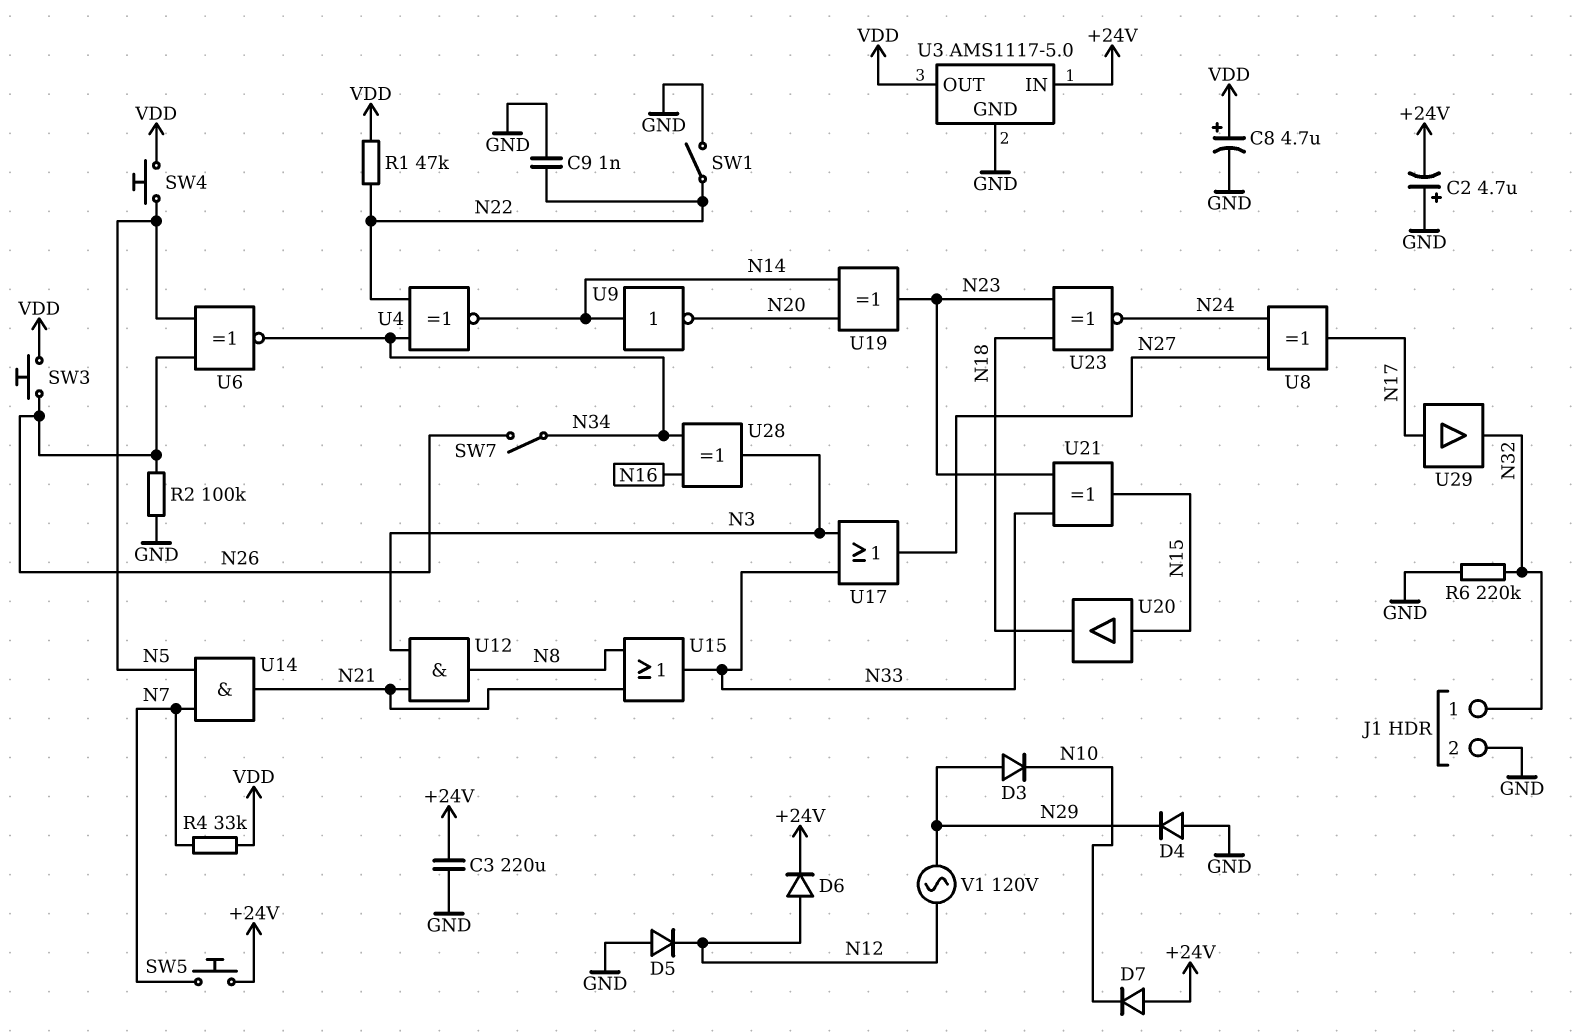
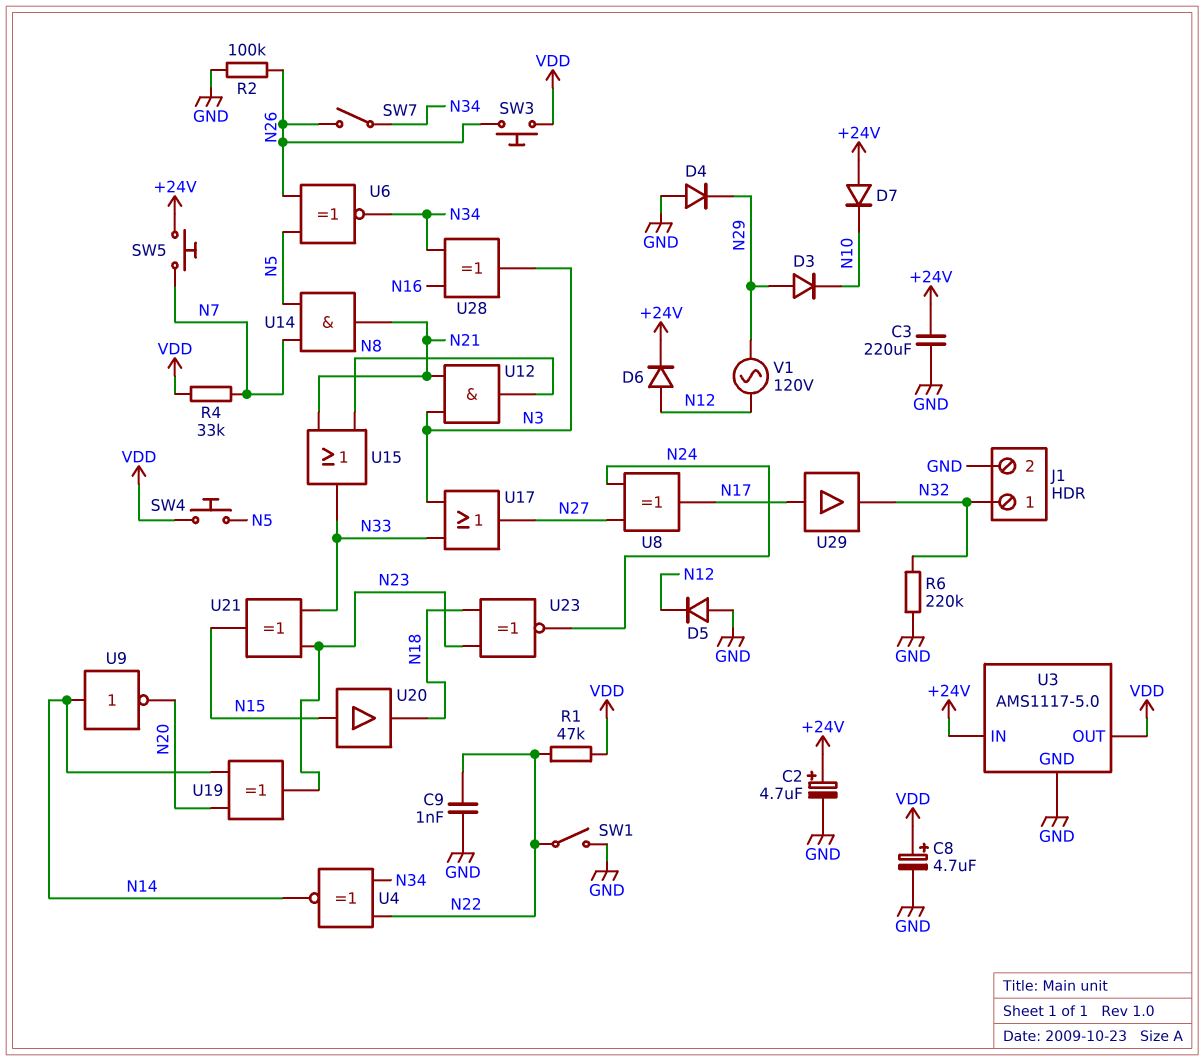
C2: 4.7uF (plus GND, minus +24V) -> 4.7uF (plus +24V, minus GND)

